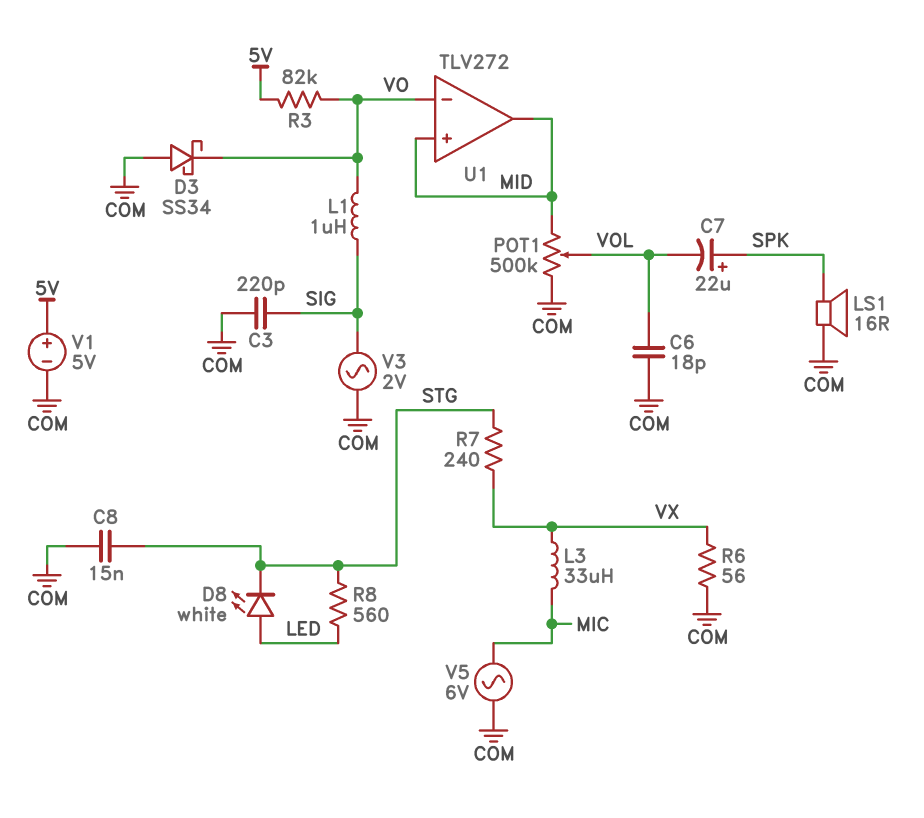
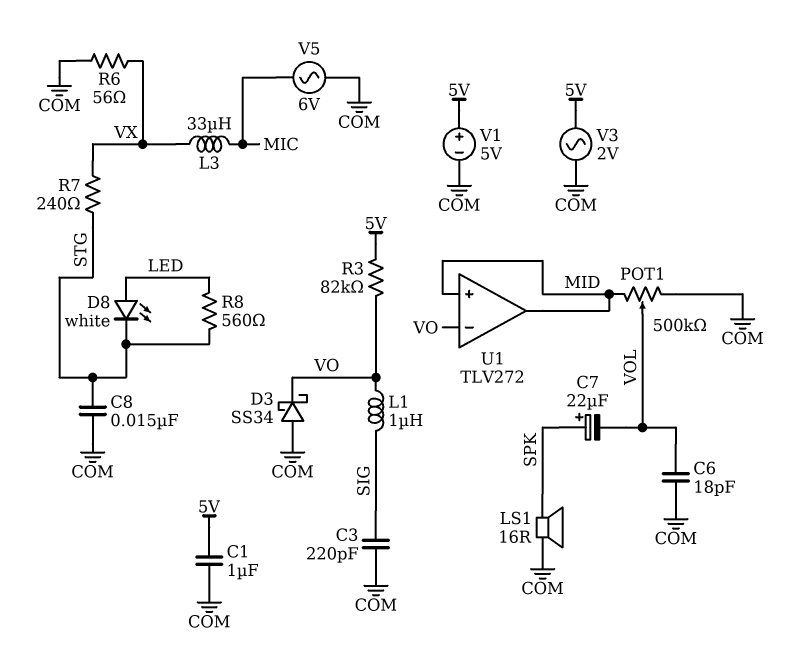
C1: none -> 1uF (5V, COM)
V3: AC 2V (COM, SIG) -> AC 2V (5V, COM)

